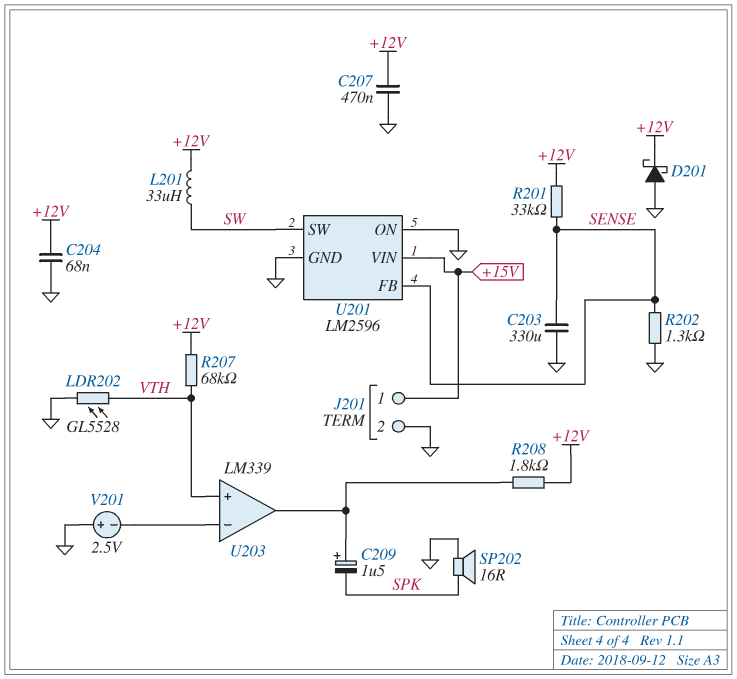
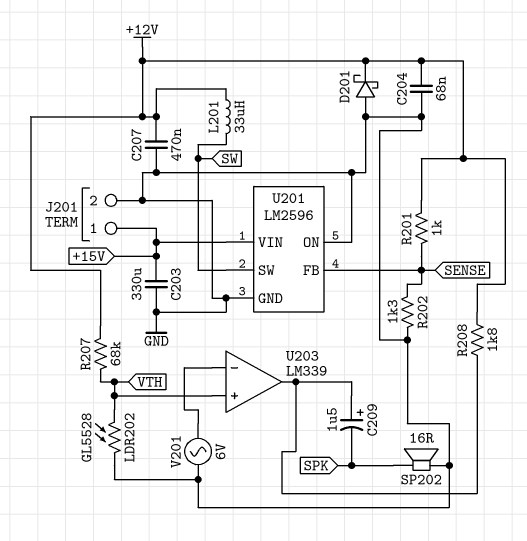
C203: 330uF (GND, SENSE) -> 330uF (+15V, GND)
R201: 33k (+12V, SENSE) -> 1k (+12V, SENSE)
V201: 2.5V (plus GND, minus U203/in-) -> AC 6V (GND, U203/in-)

